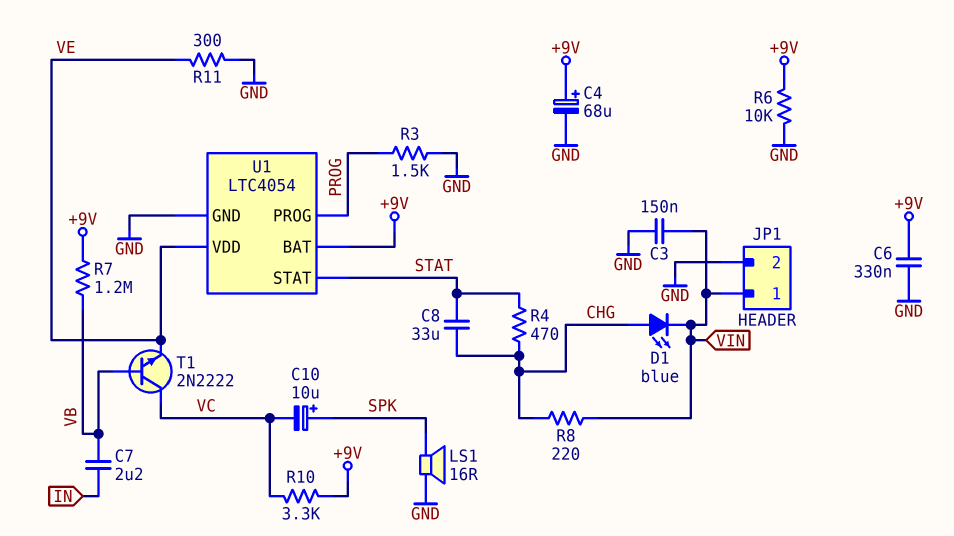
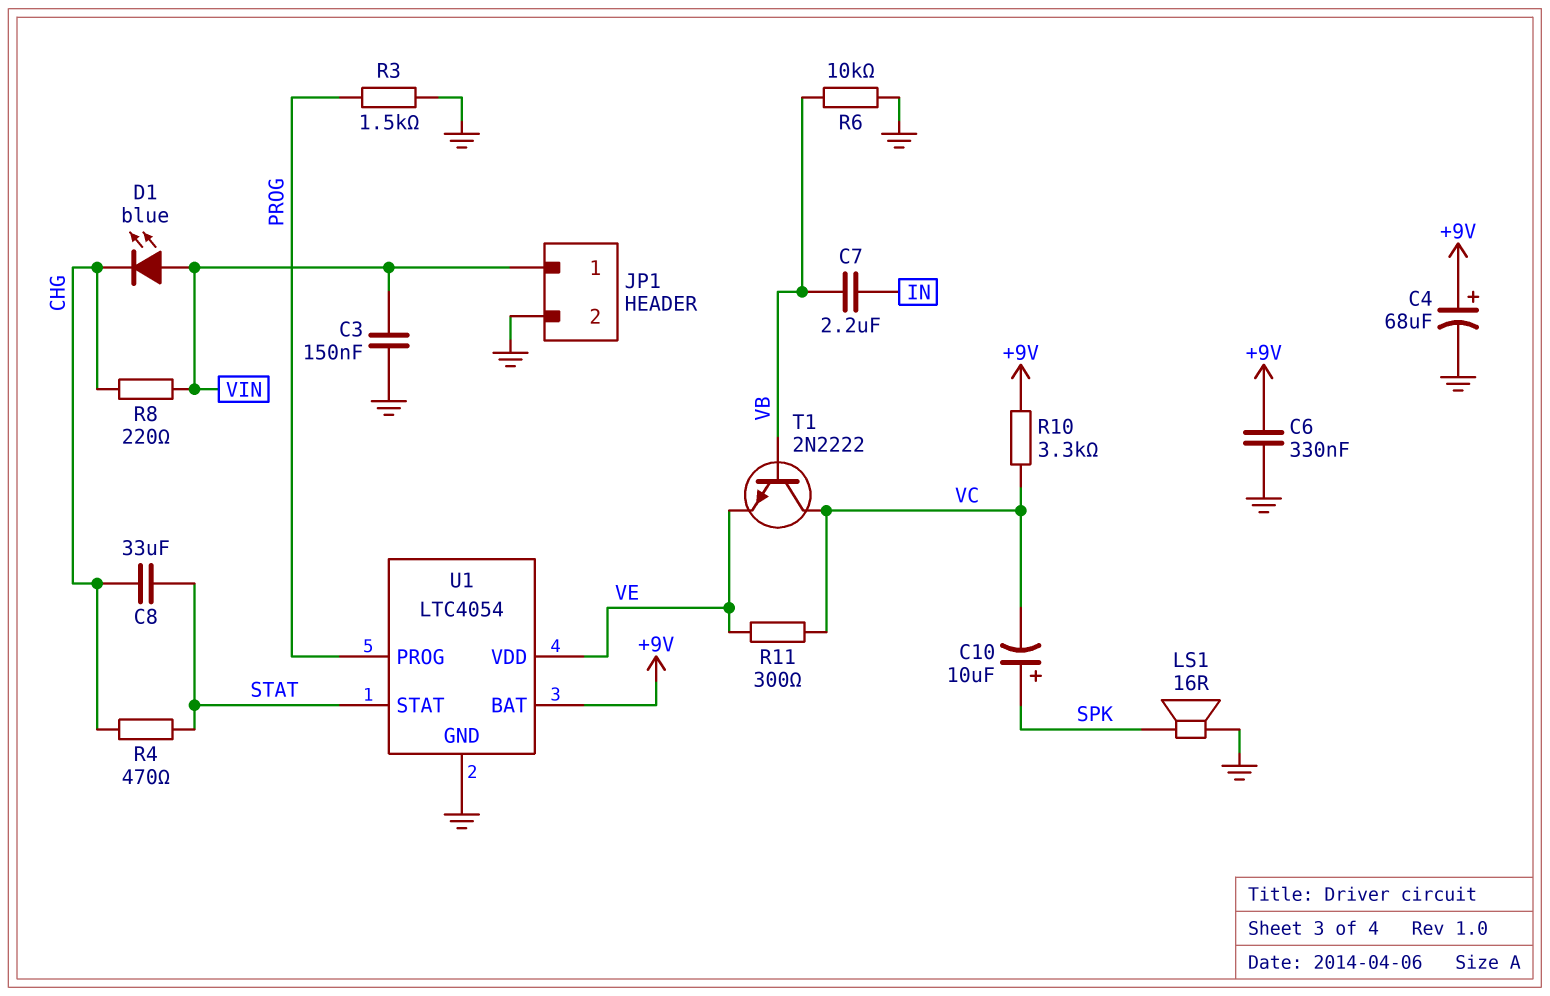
D1: LED blue (A CHG, K VIN) -> LED blue (A VIN, K CHG)
R6: 10k (+9V, GND) -> 10k (GND, VB)
R7: 1.2M (+9V, VB) -> none
R11: 300 (GND, VE) -> 300 (VC, VE)

